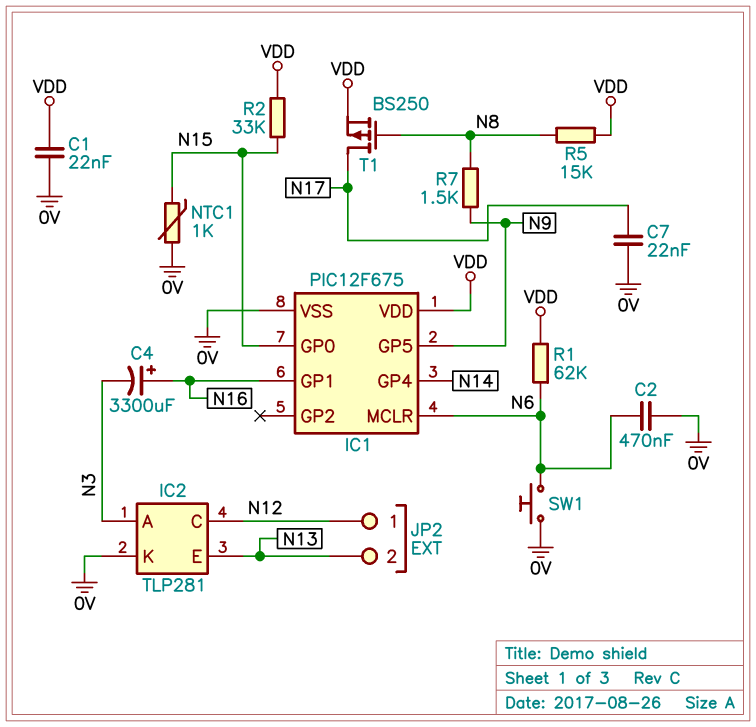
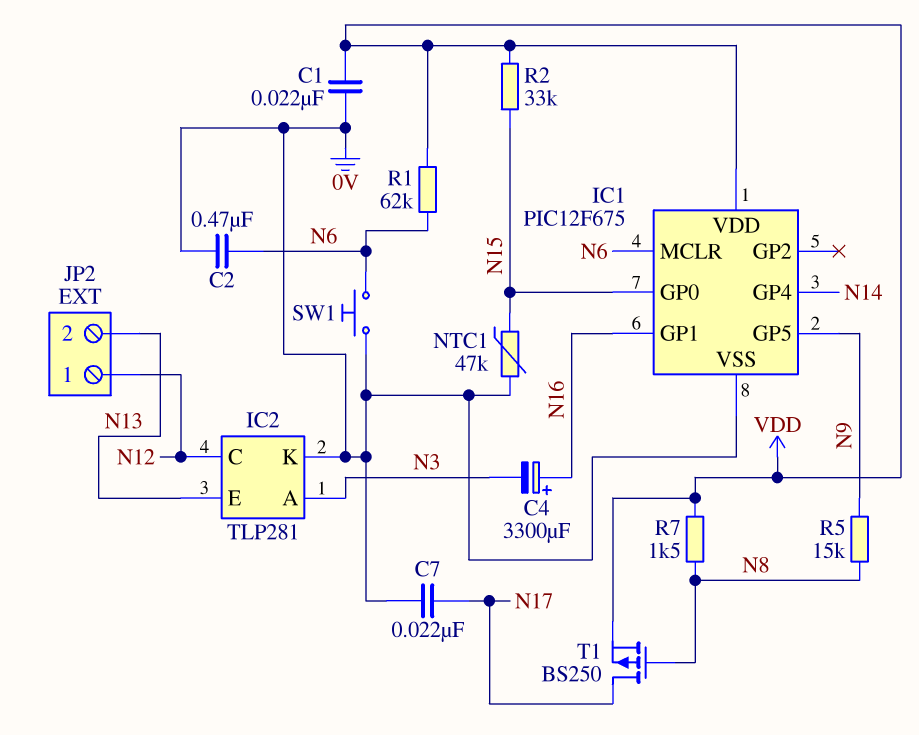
NTC1: 1k (0V, N15) -> 47k (0V, N15)
R5: 15k (N8, VDD) -> 15k (N8, N9)
R7: 1.5k (N8, N9) -> 1.5k (N8, VDD)

